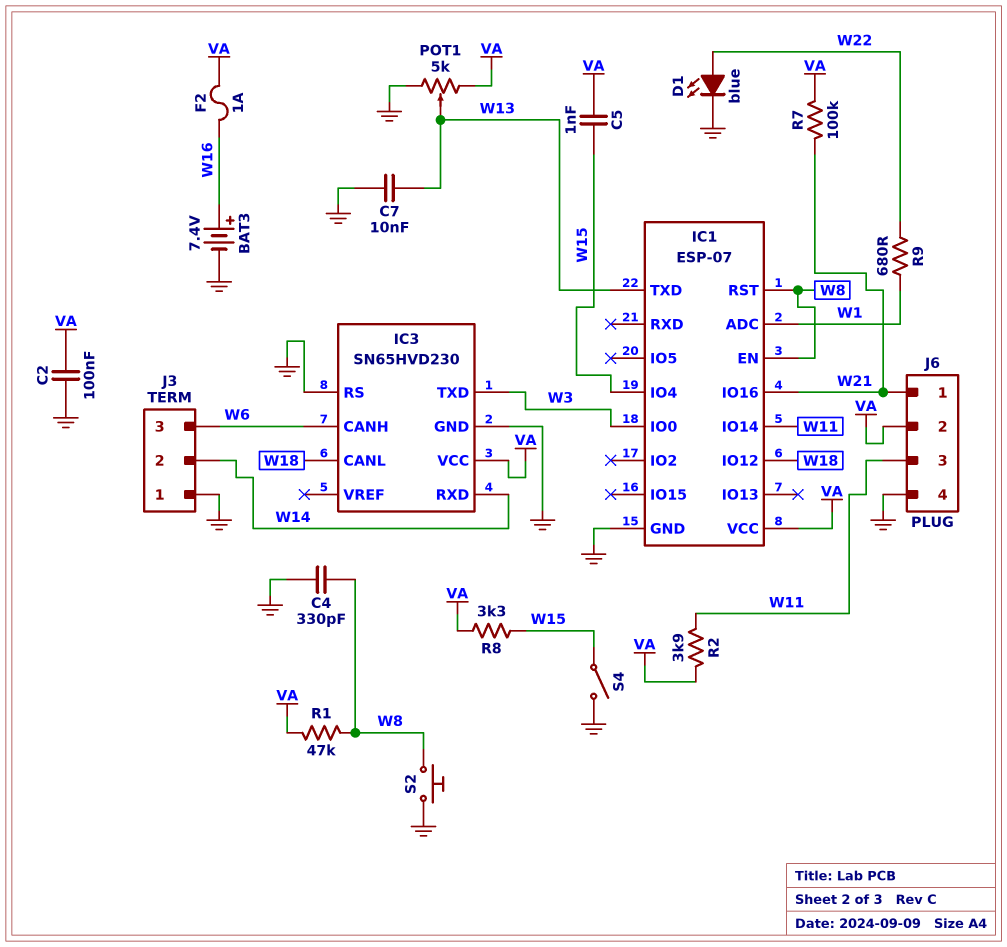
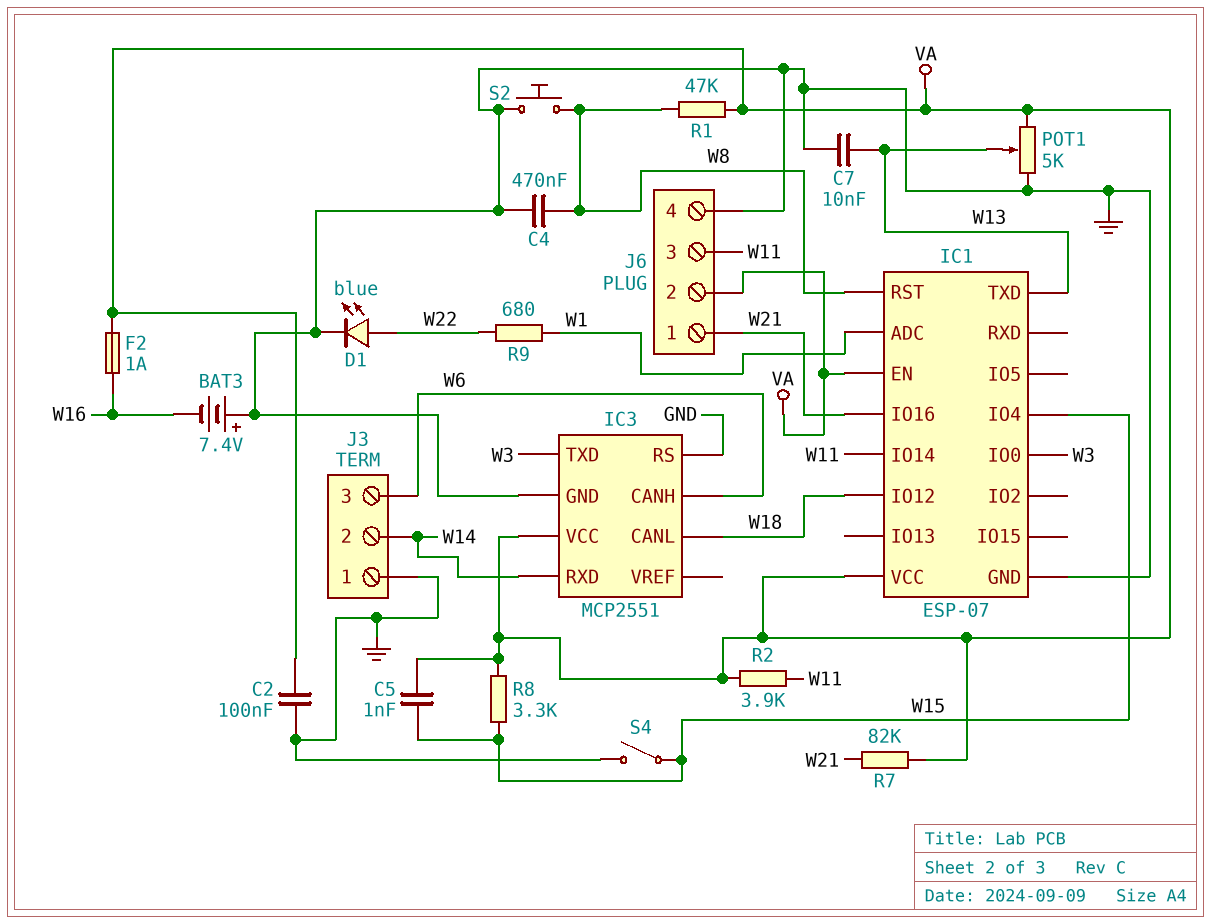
BAT3: 7.4V (plus W16, minus GND) -> 7.4V (plus GND, minus W16)
C4: 330pF (GND, W8) -> 470nF (GND, W8)
IC1 pin EN: W8 -> VA
IC3: SN65HVD230 -> MCP2551
R7: 100k (VA, W21) -> 82k (VA, W21)

